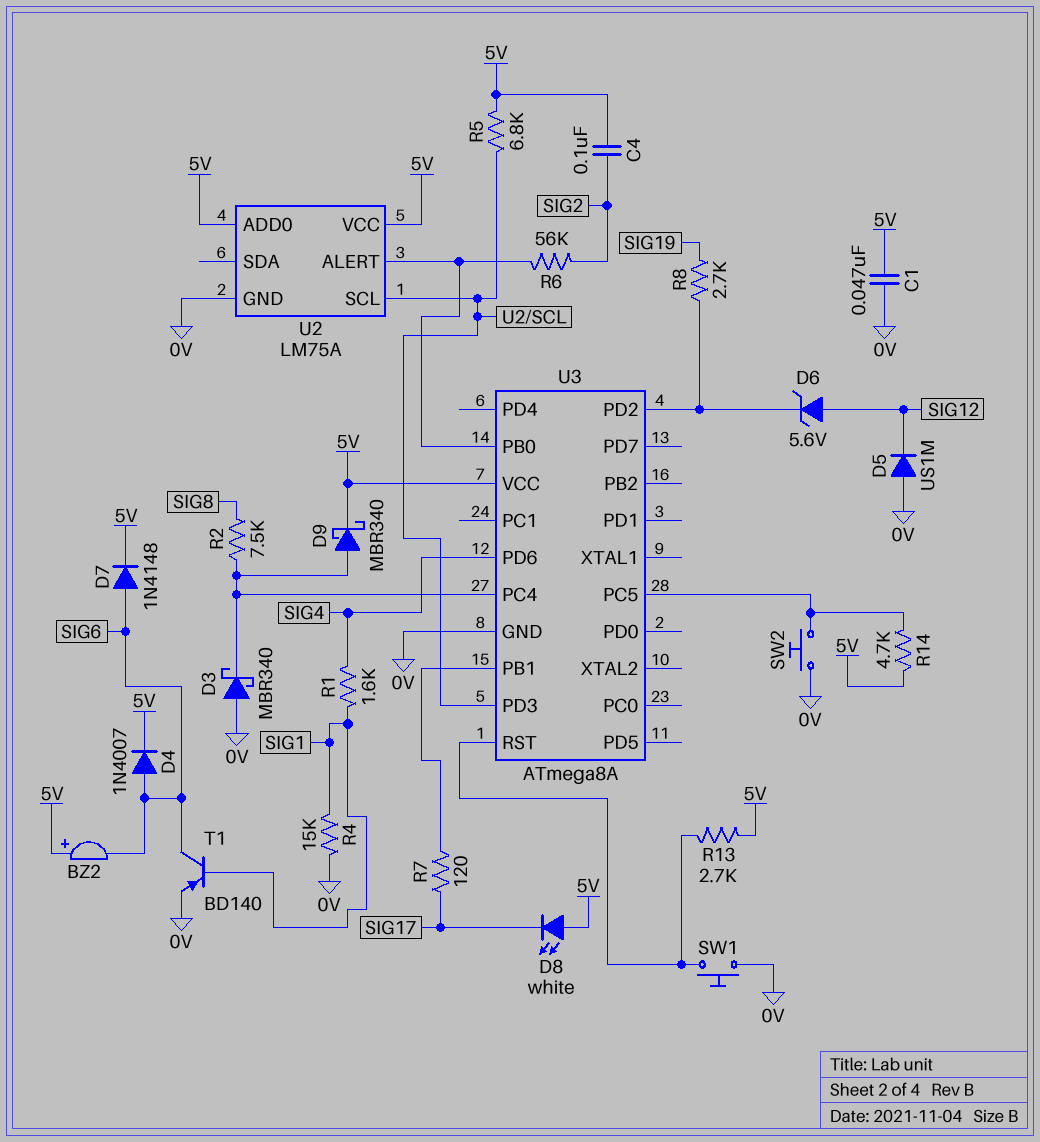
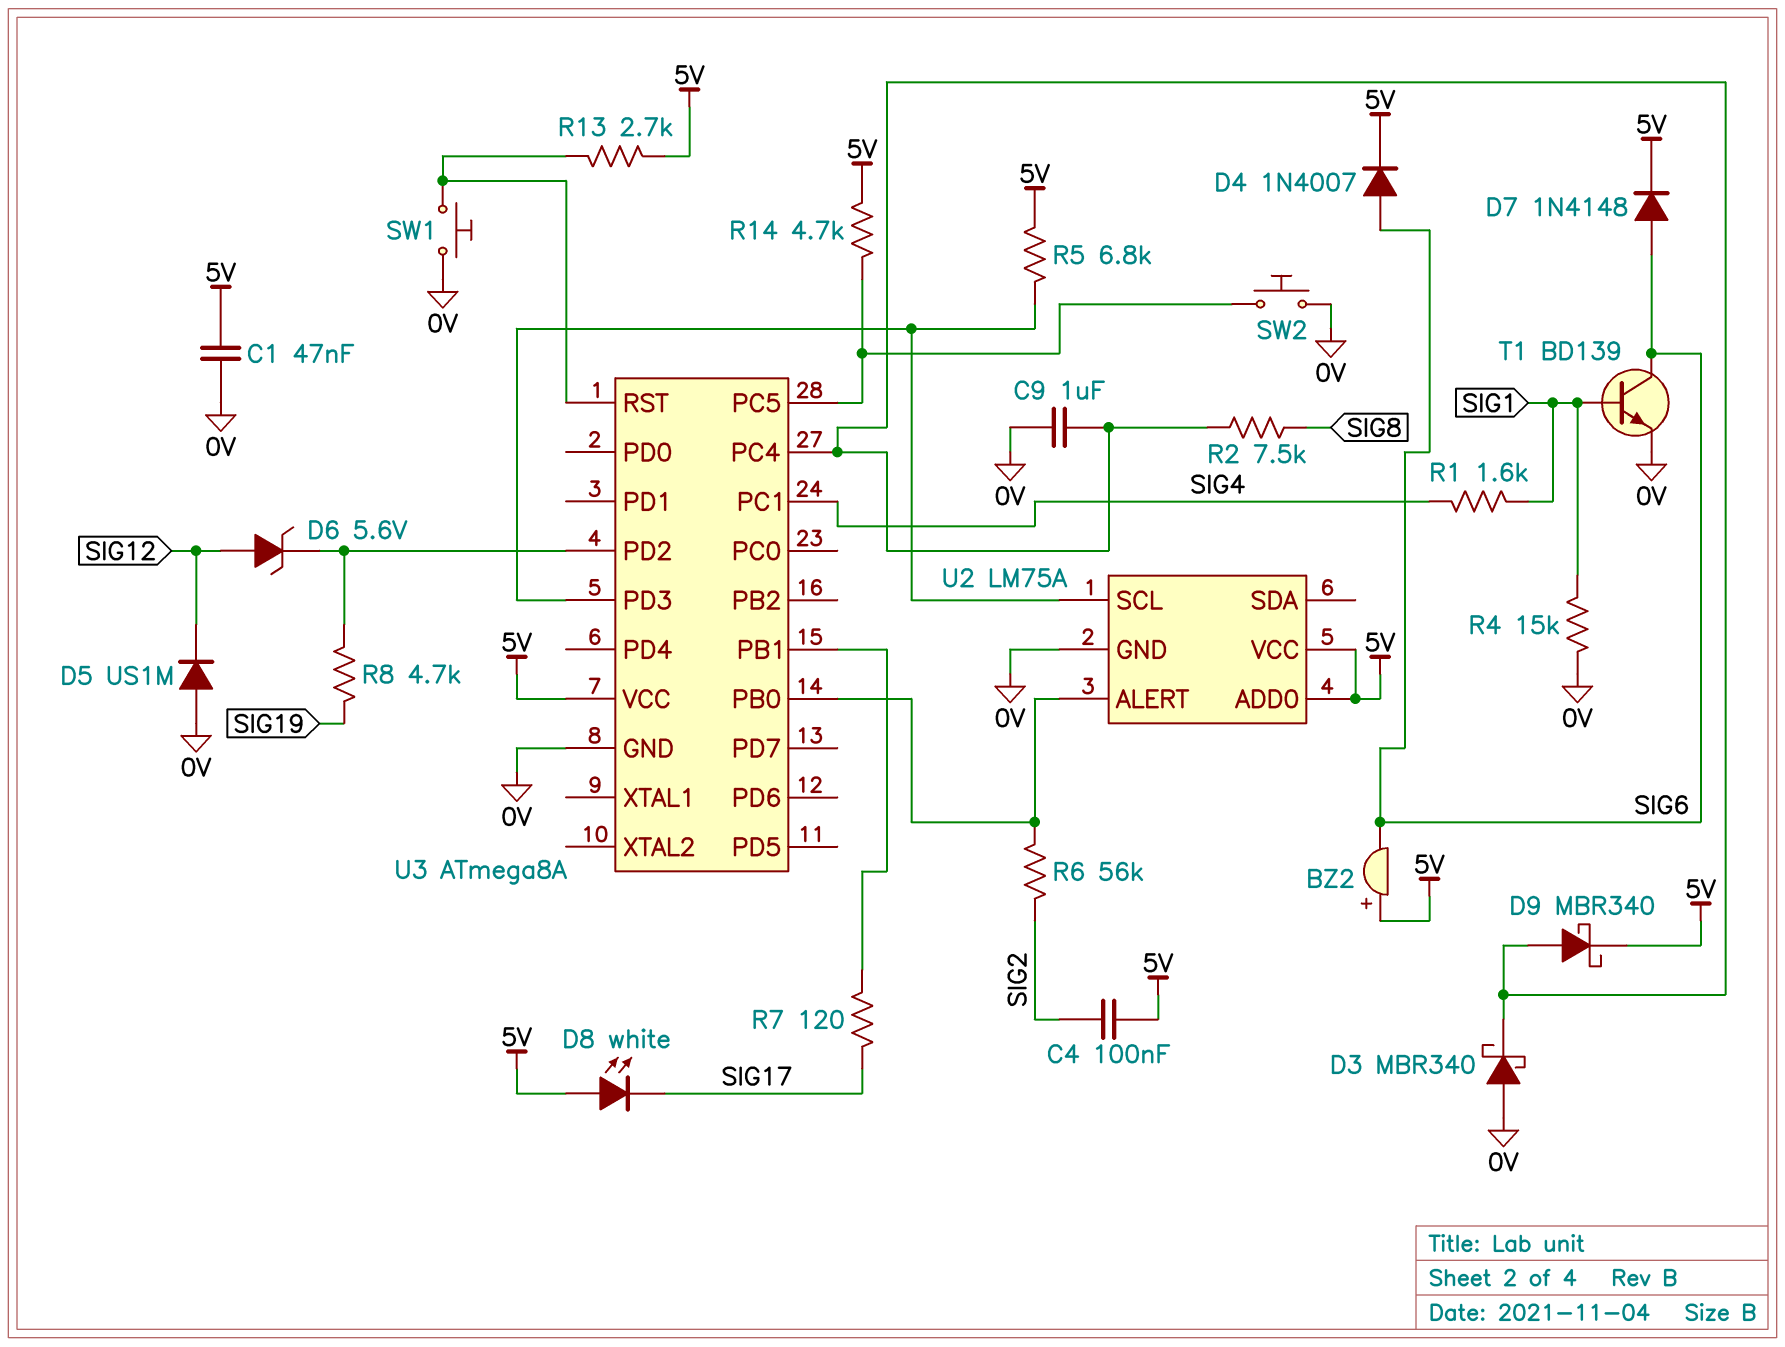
C9: none -> 1uF (0V, U3/PC4)
R8: 2.7k (SIG19, U3/PD2) -> 4.7k (SIG19, U3/PD2)
T1: PNP BD140 (B SIG1, C SIG6, E 0V) -> NPN BD139 (B SIG1, C SIG6, E 0V)
U3 pin PC1: none -> SIG4
U3 pin PD6: SIG4 -> none

